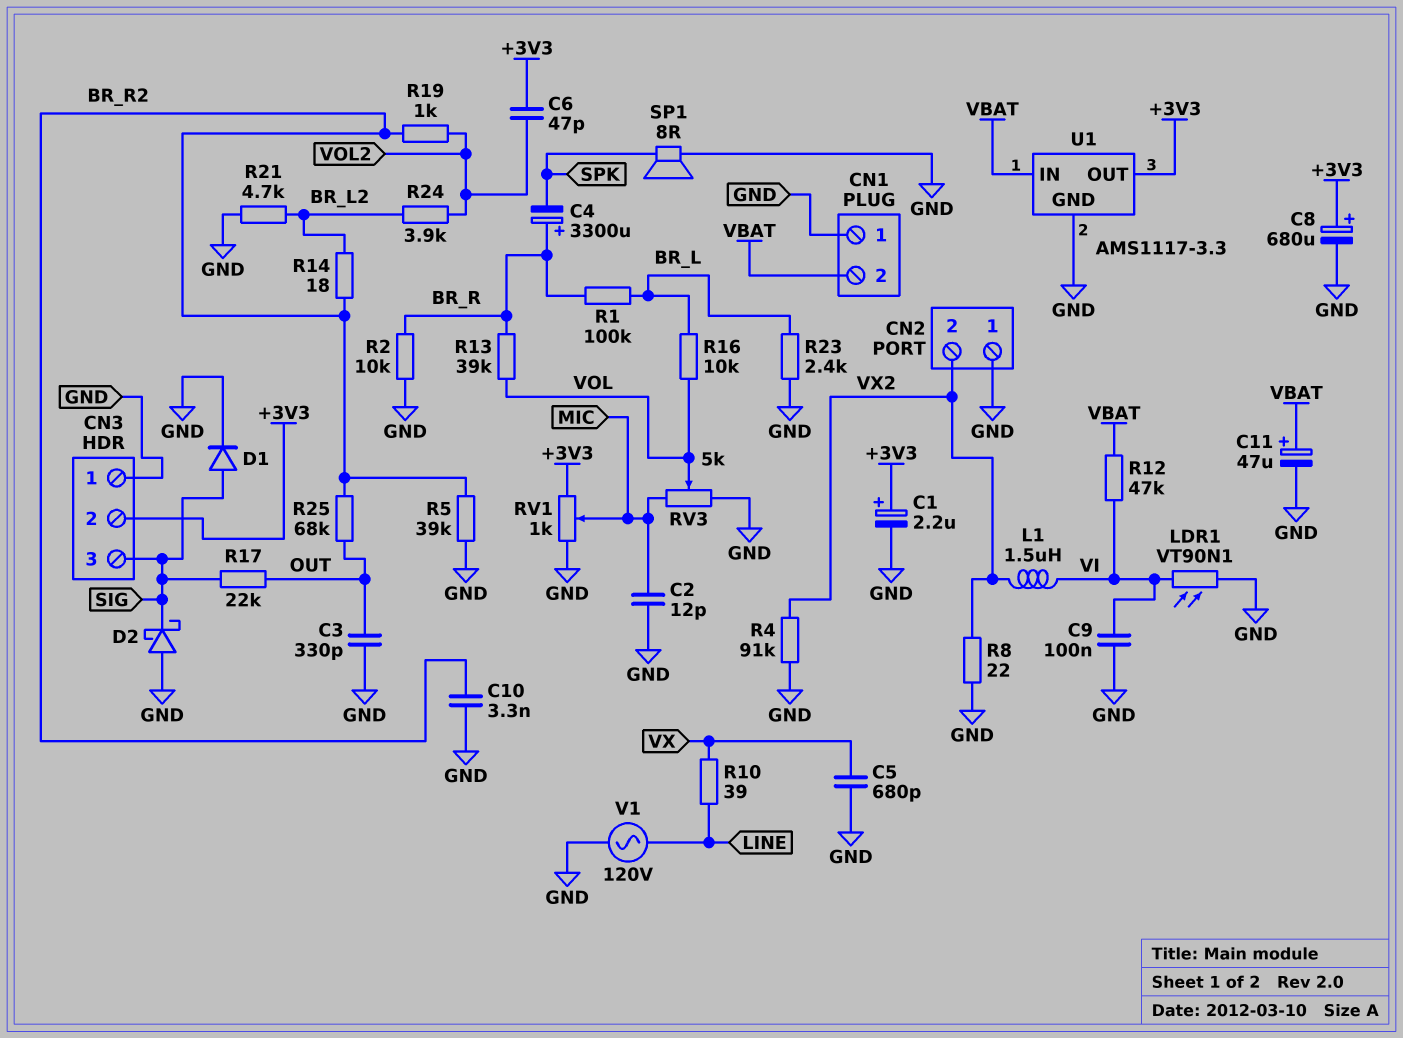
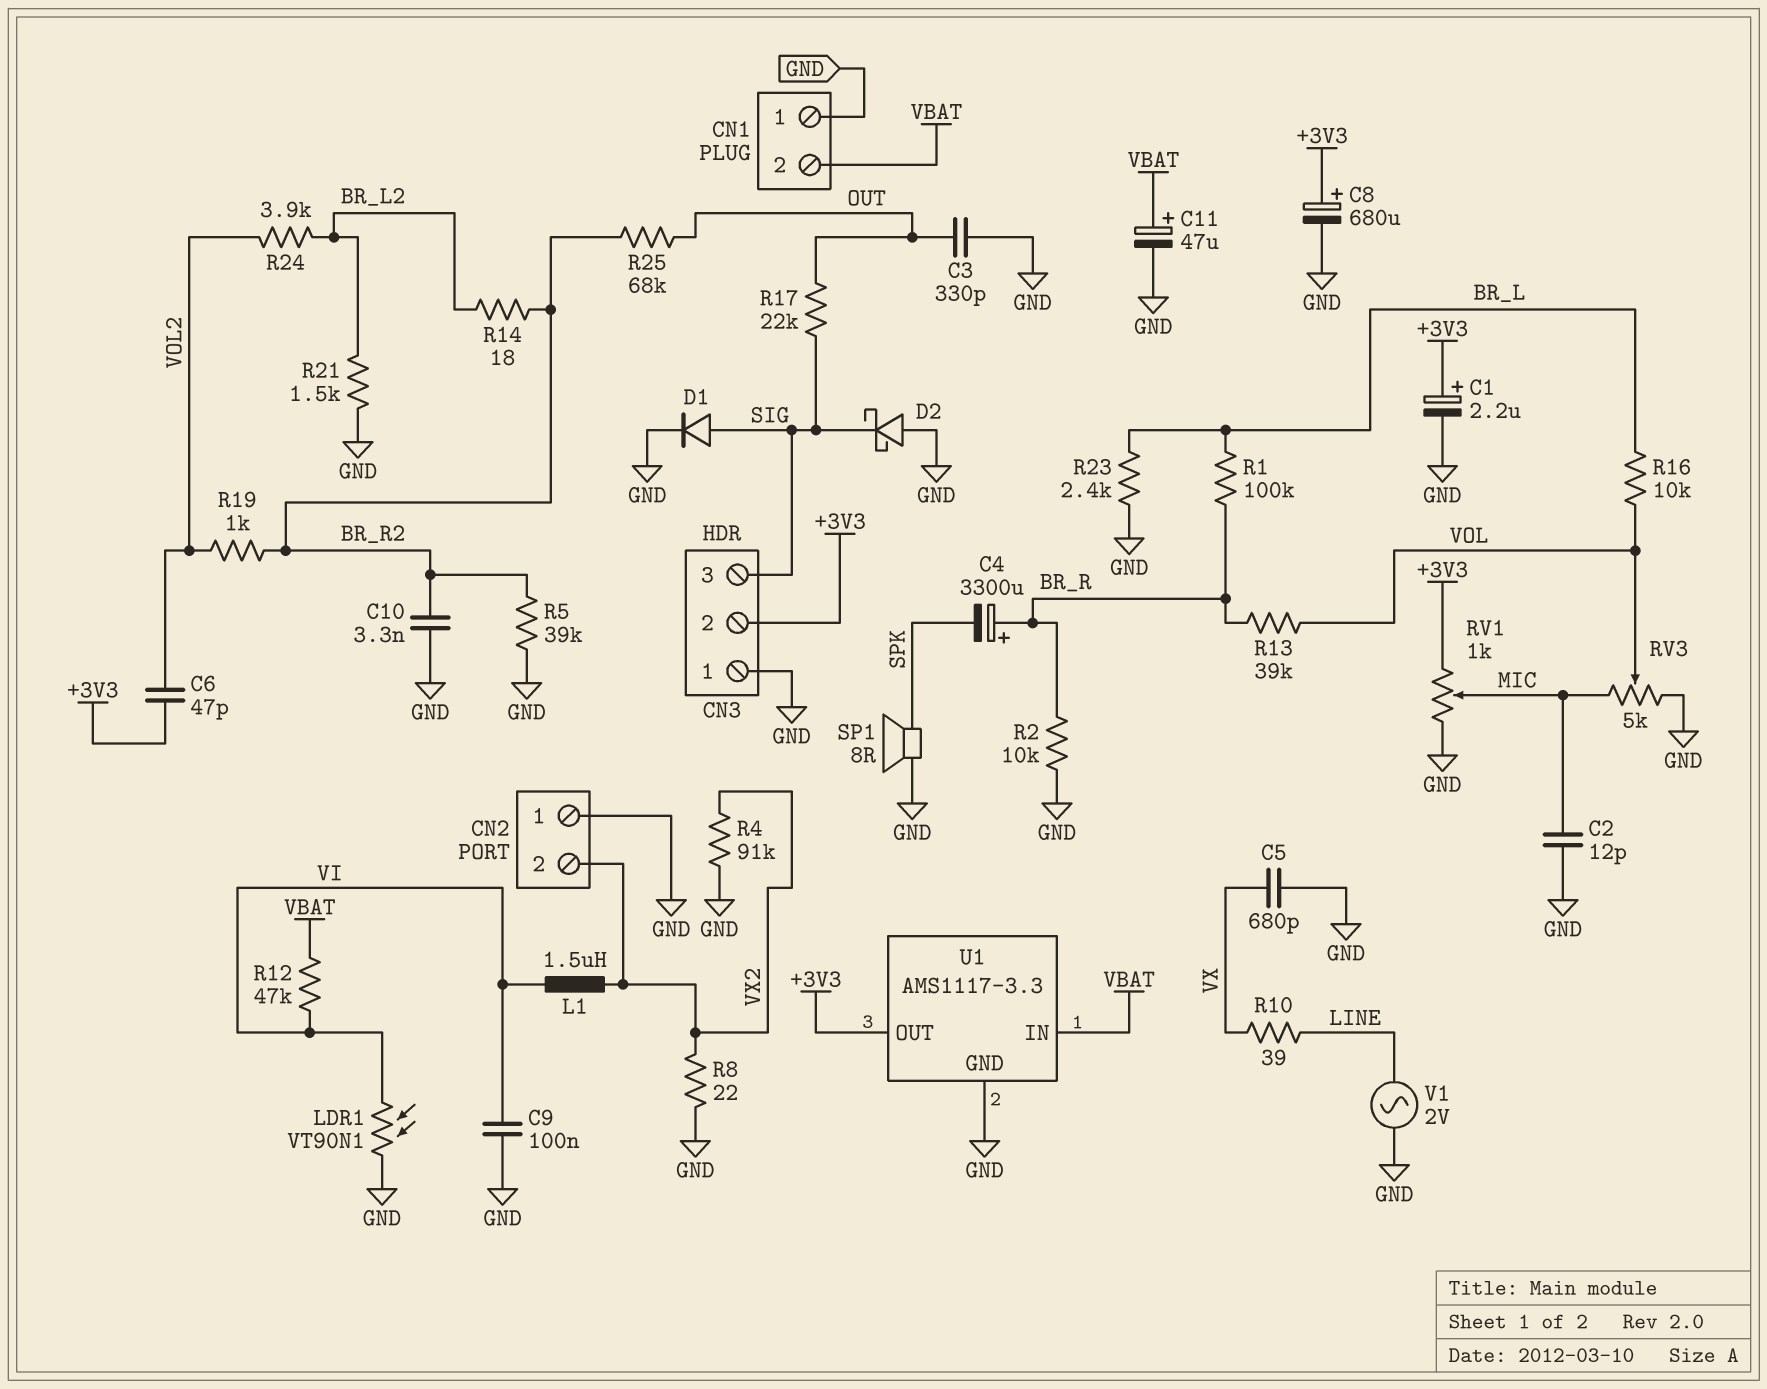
R21: 4.7k (BR_L2, GND) -> 1.5k (BR_L2, GND)
V1: AC 120V (GND, LINE) -> AC 2V (GND, LINE)

